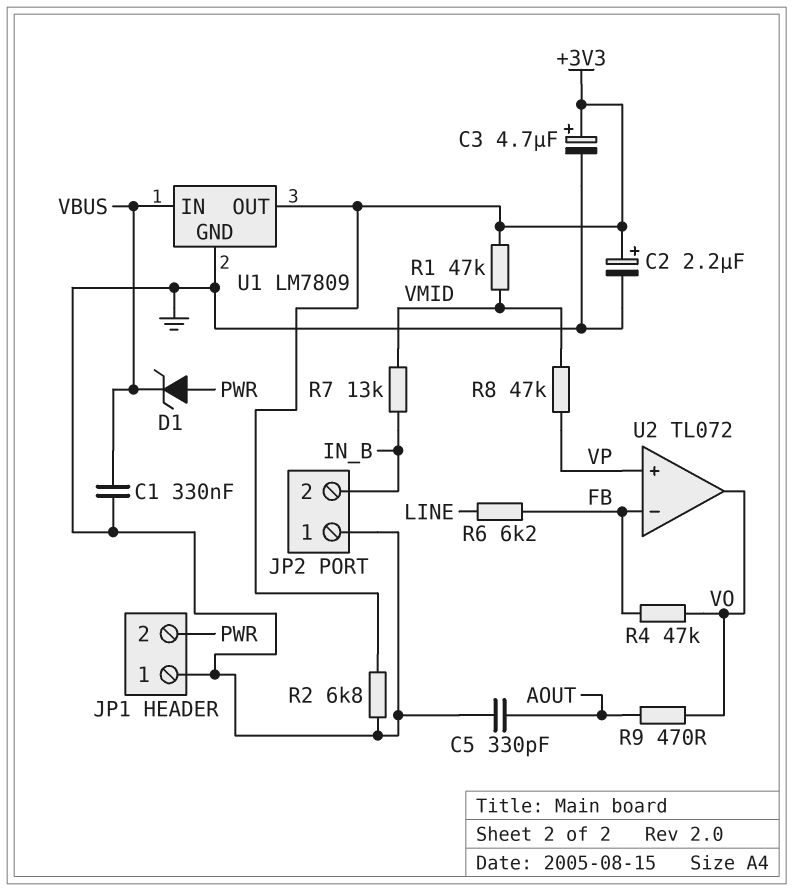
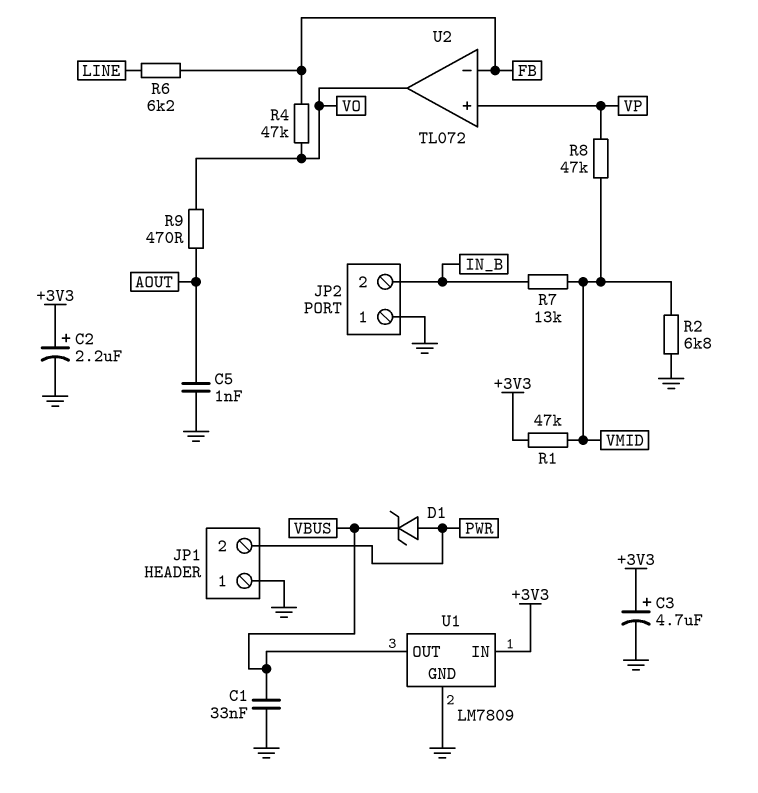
C1: 330nF (GND, VBUS) -> 33nF (GND, VBUS)
C5: 330pF (AOUT, GND) -> 1nF (AOUT, GND)
R2: 6.8k (+3V3, GND) -> 6.8k (GND, VMID)
U1 pin IN: VBUS -> +3V3
U1 pin OUT: +3V3 -> VBUS

